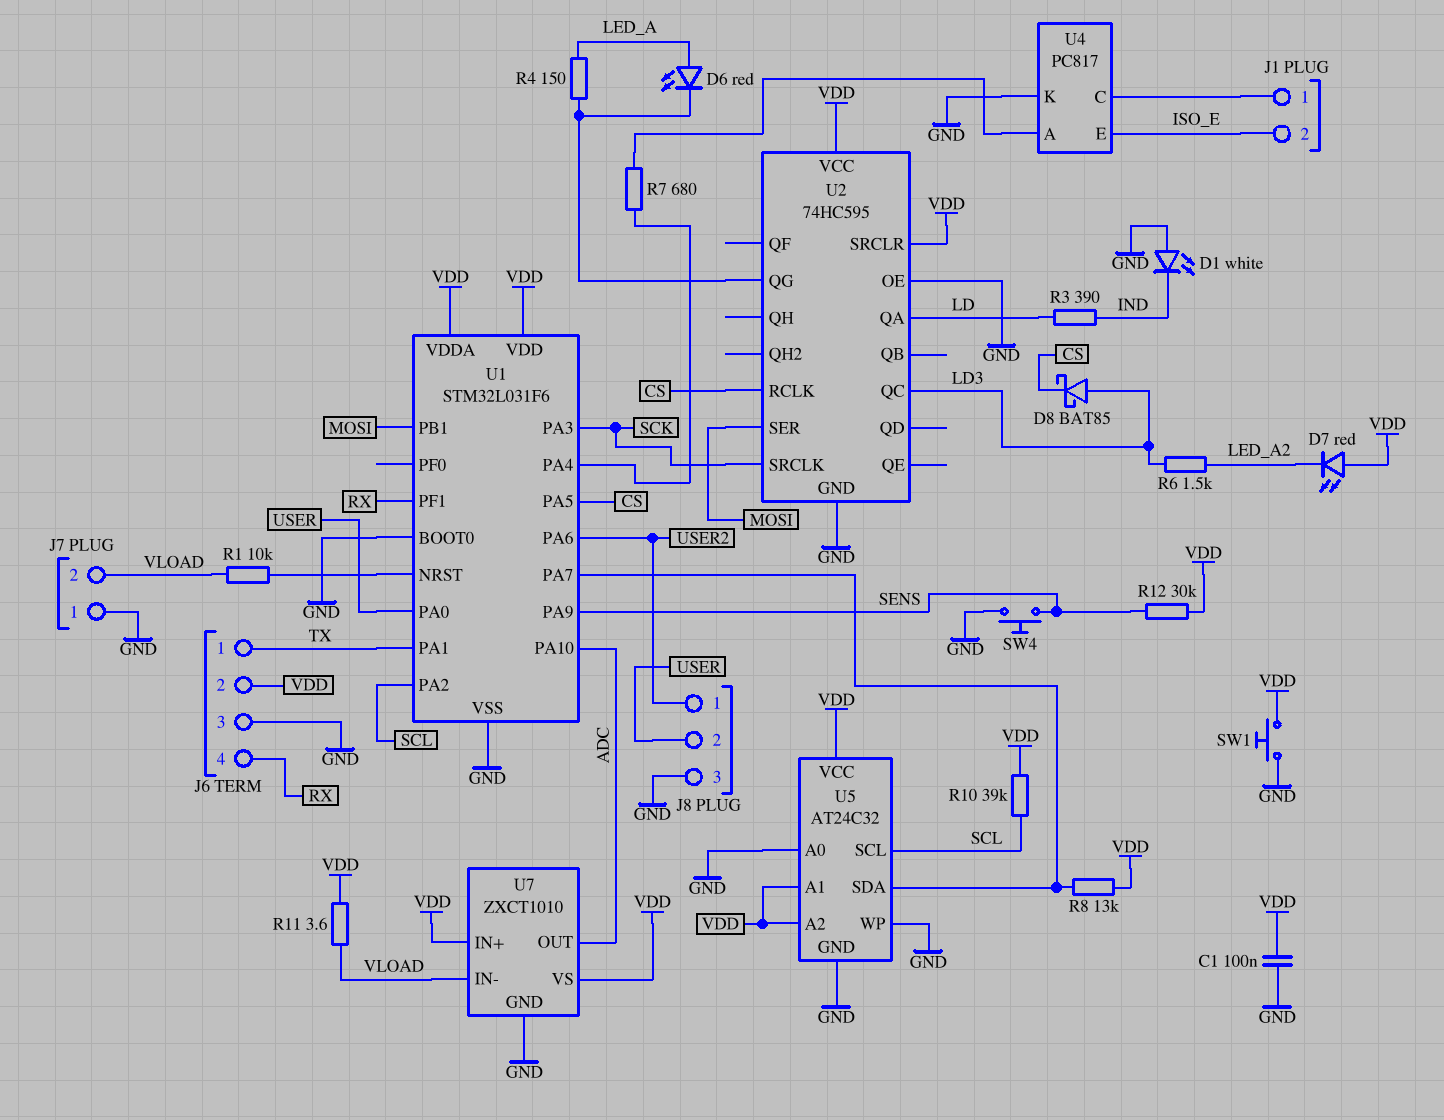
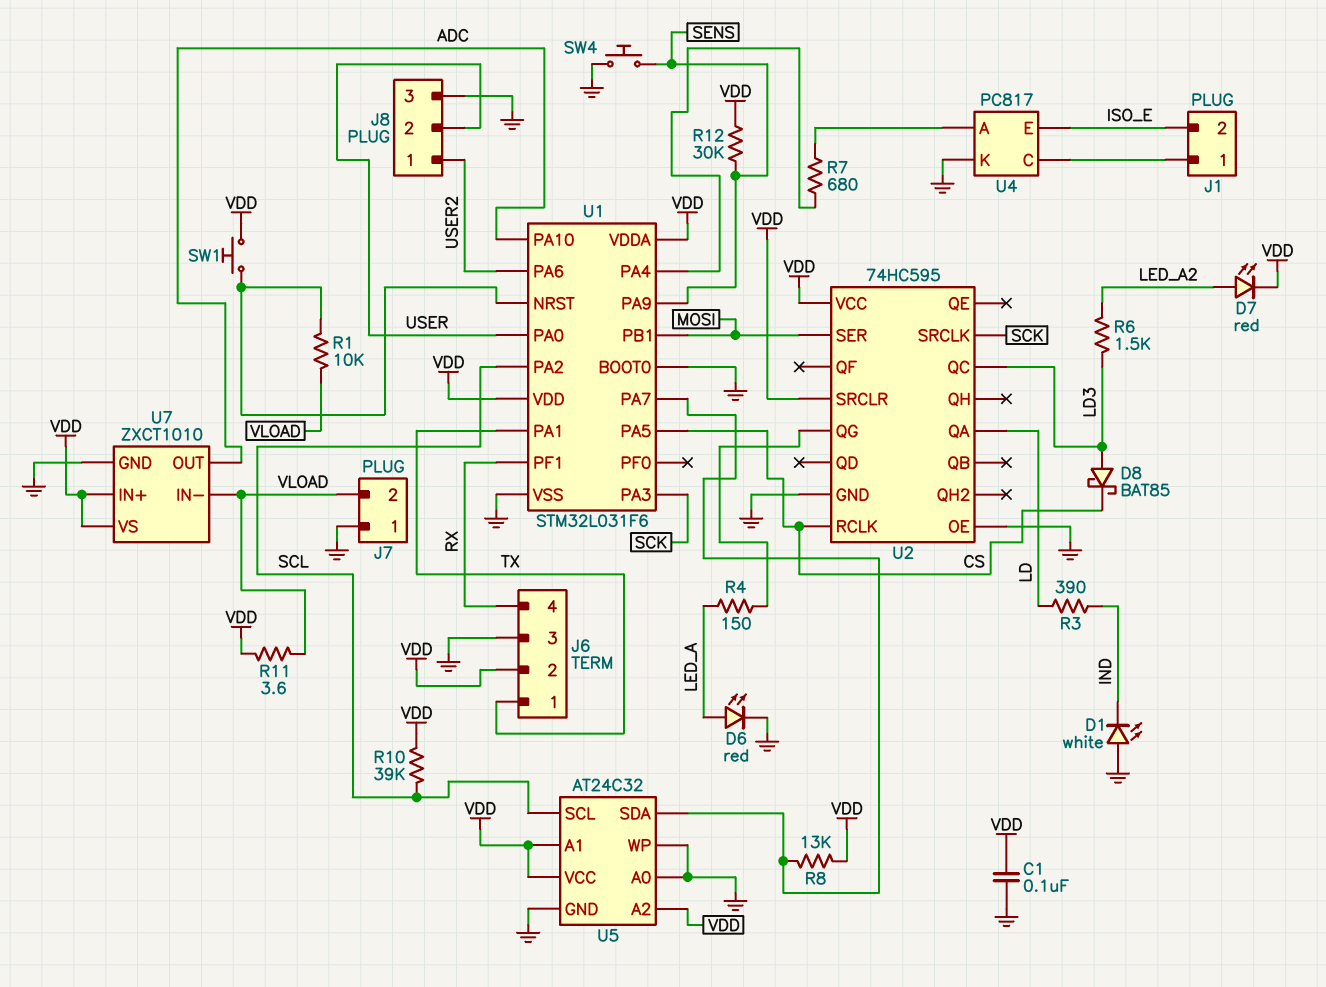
D6: LED red (A LED_A, K U2/QG) -> LED red (A LED_A, K GND)
D7: LED red (A VDD, K LED_A2) -> LED red (A LED_A2, K VDD)
SW1: button (GND, VDD) -> button (U1/NRST, VDD)

